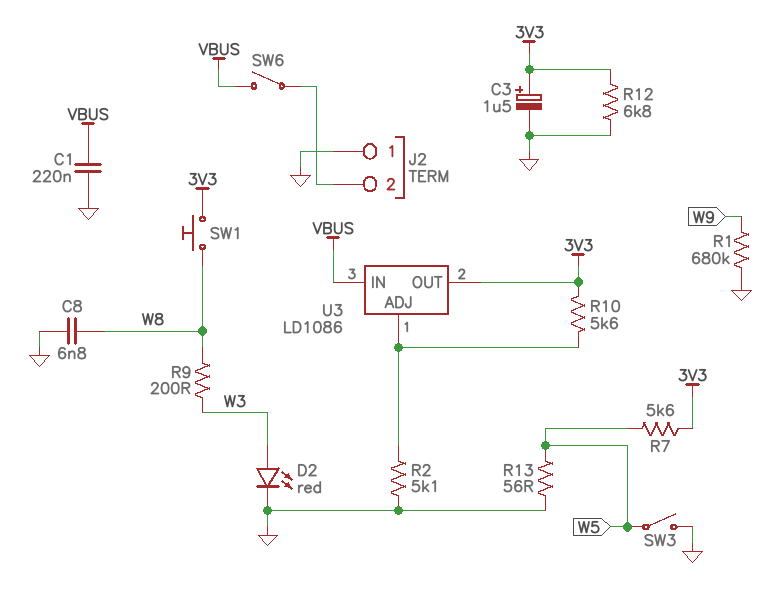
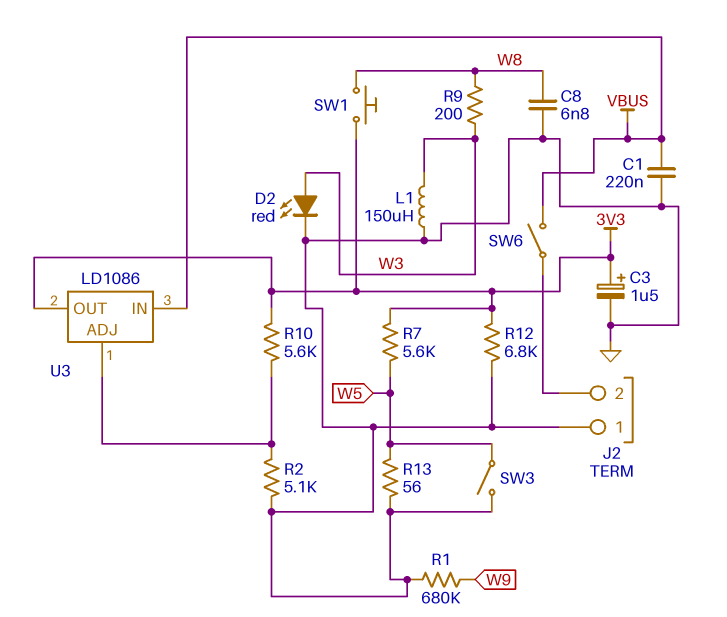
L1: none -> 150uH (GND, W3)

